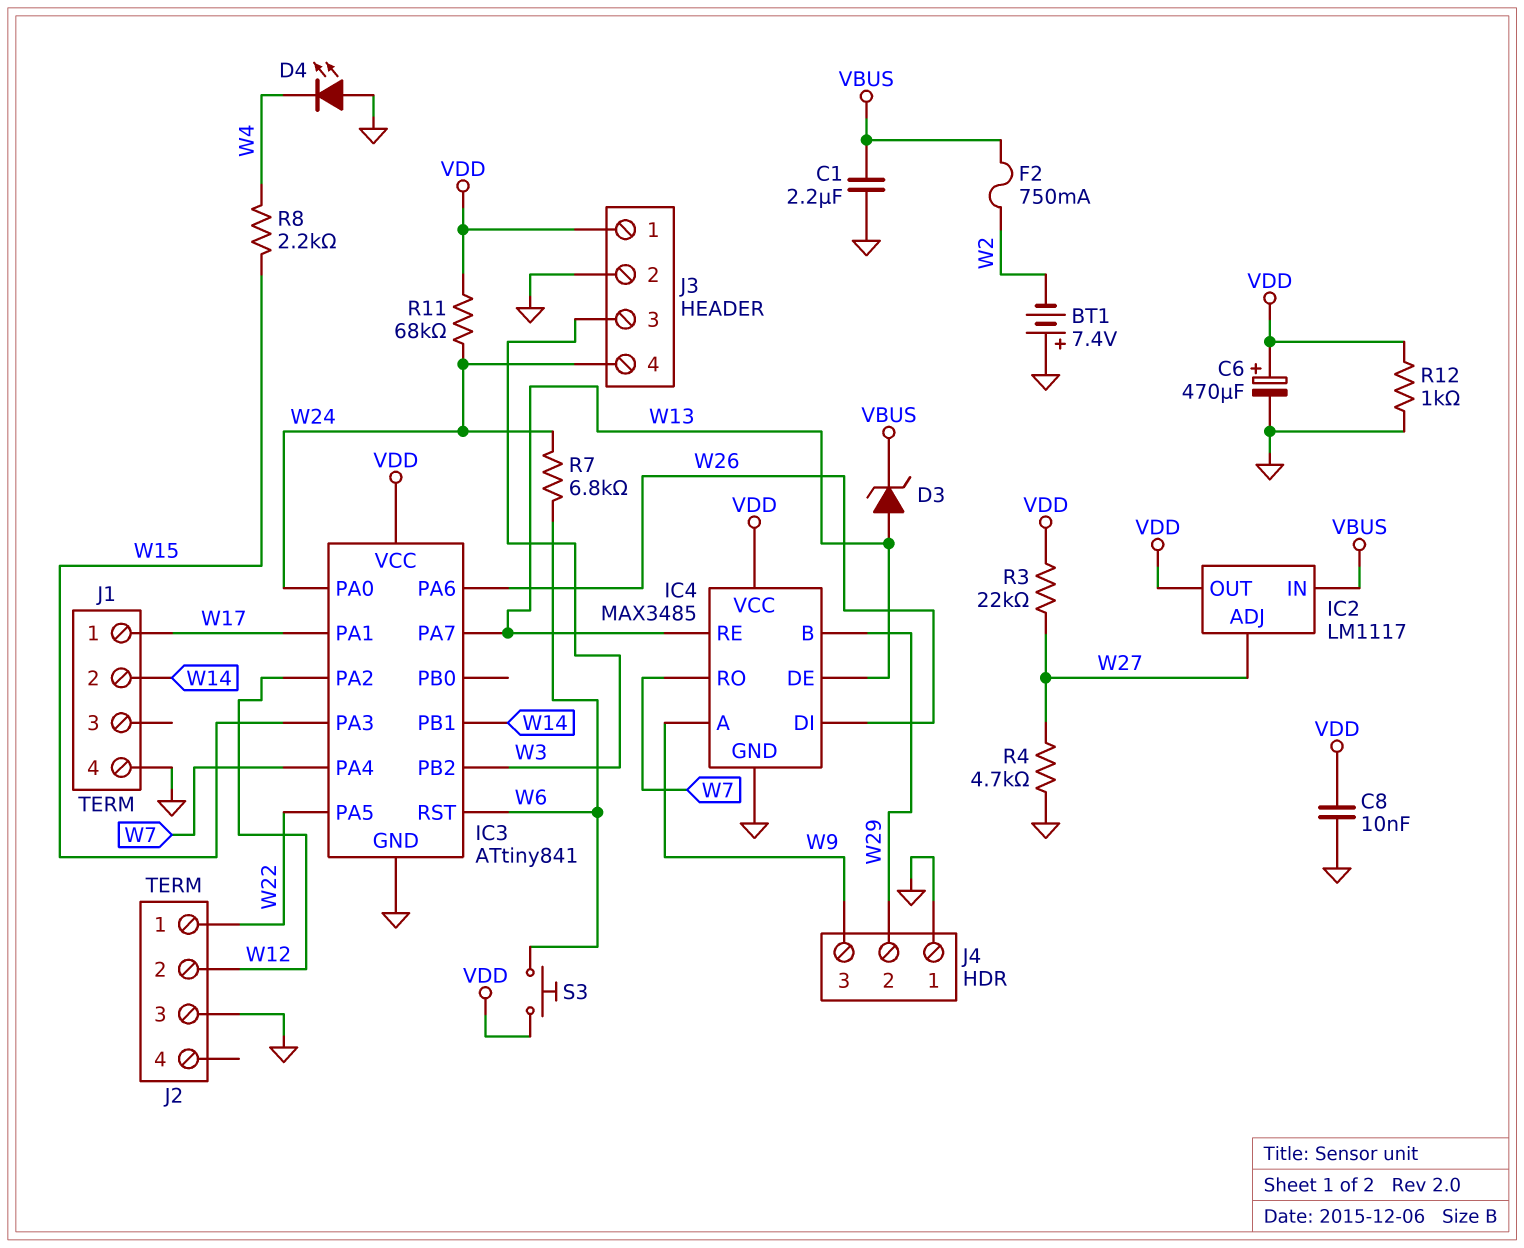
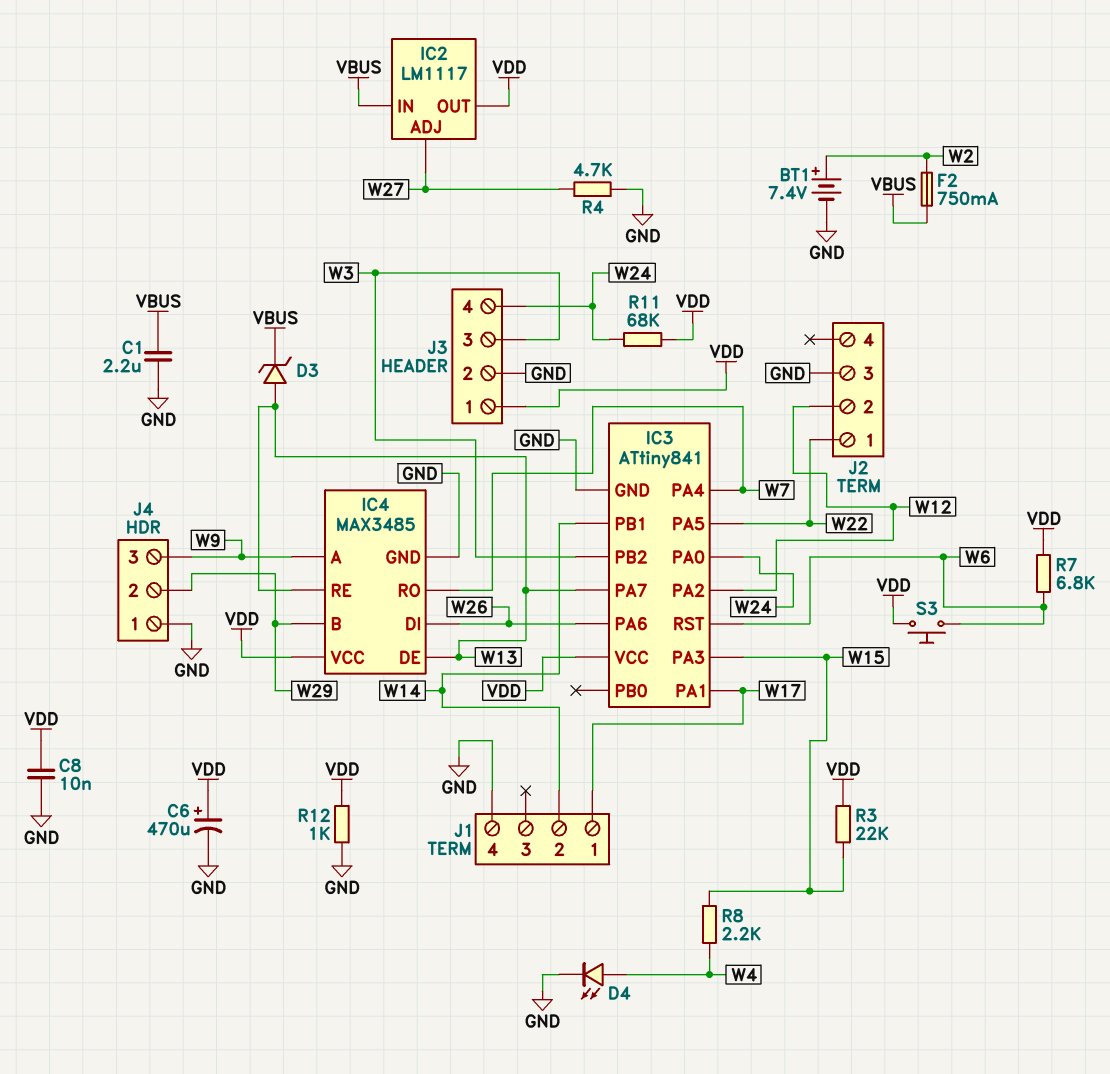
BT1: 7.4V (plus GND, minus W2) -> 7.4V (plus W2, minus GND)
D4: LED (A GND, K W4) -> LED (A W4, K GND)
R3: 22k (VDD, W27) -> 22k (VDD, W15)
R7: 6.8k (W6, W24) -> 6.8k (VDD, W6)

